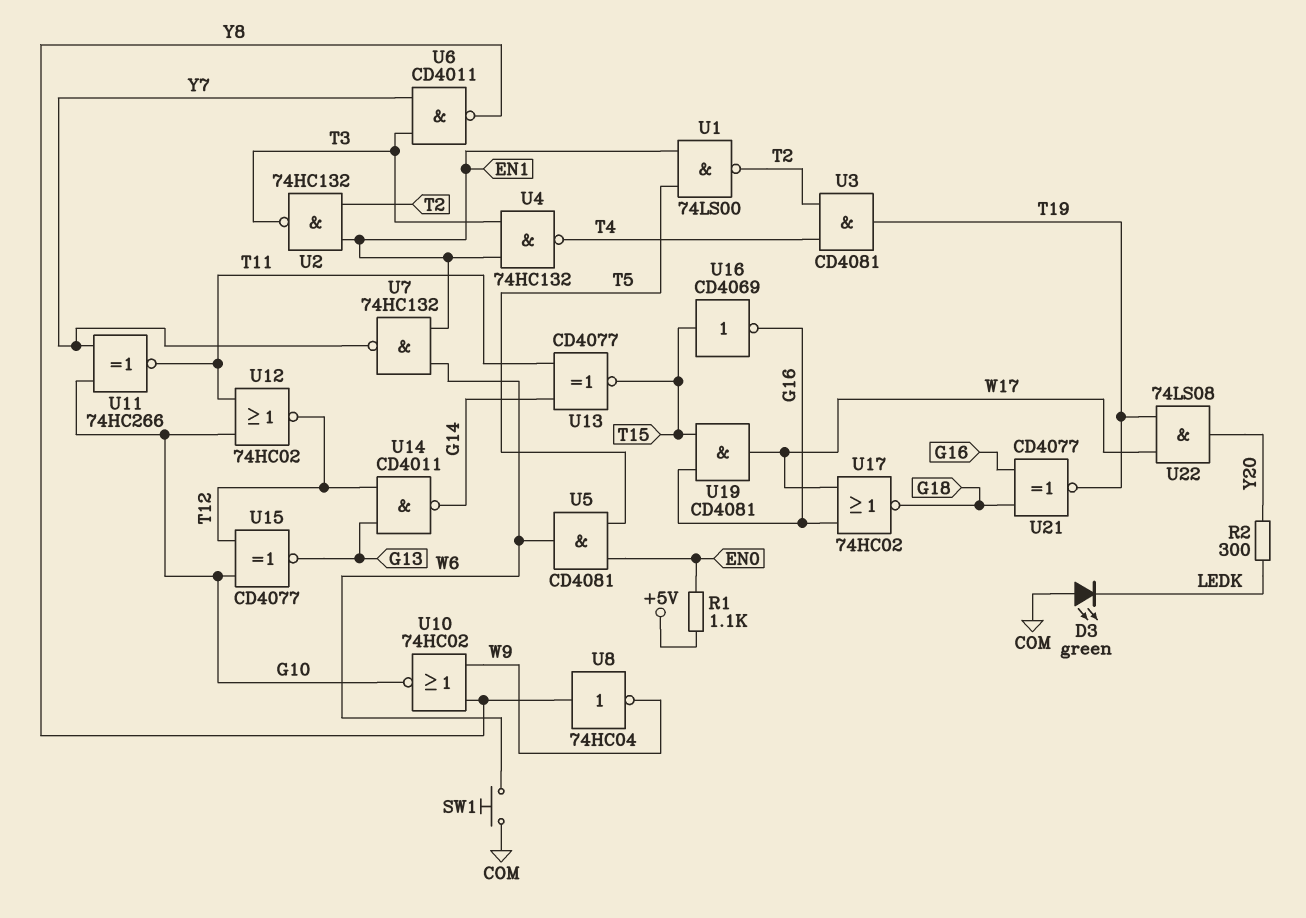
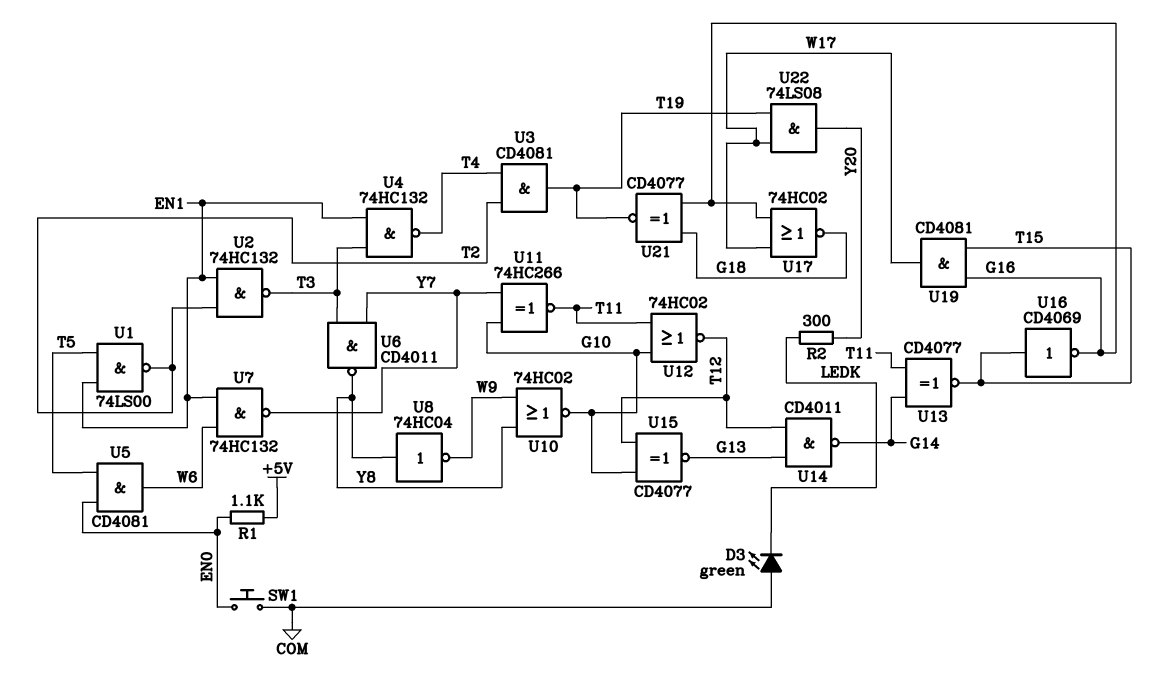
SW1: button (COM, W6) -> button (COM, EN0)

